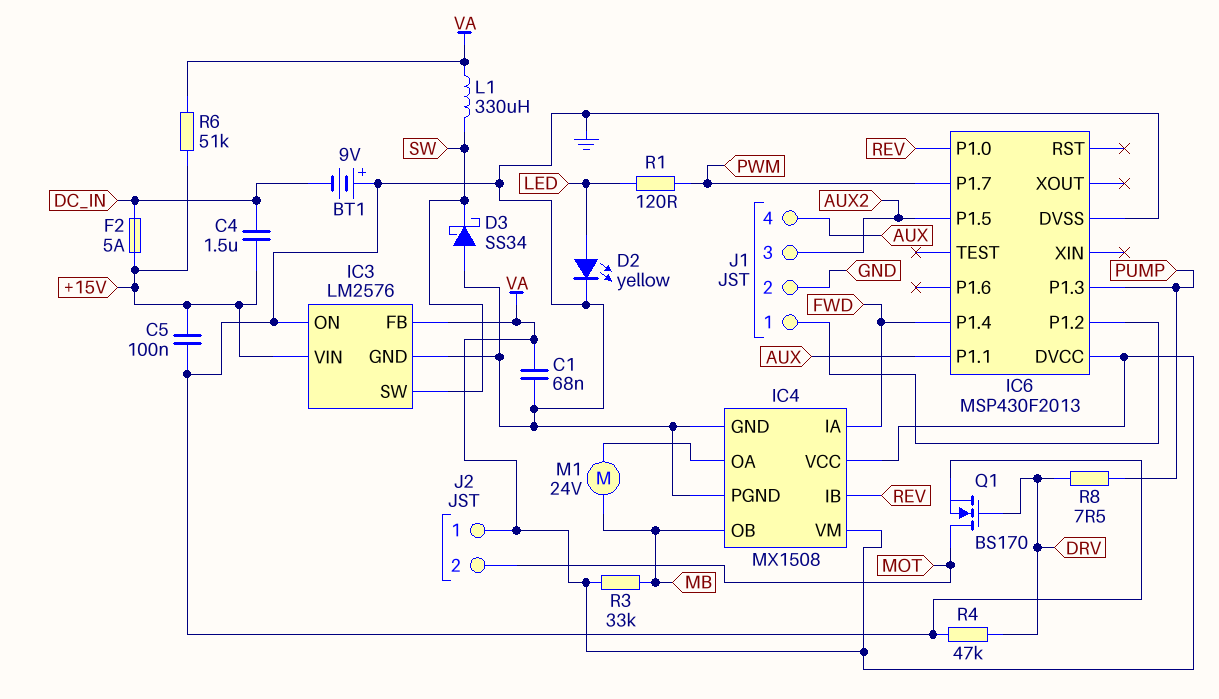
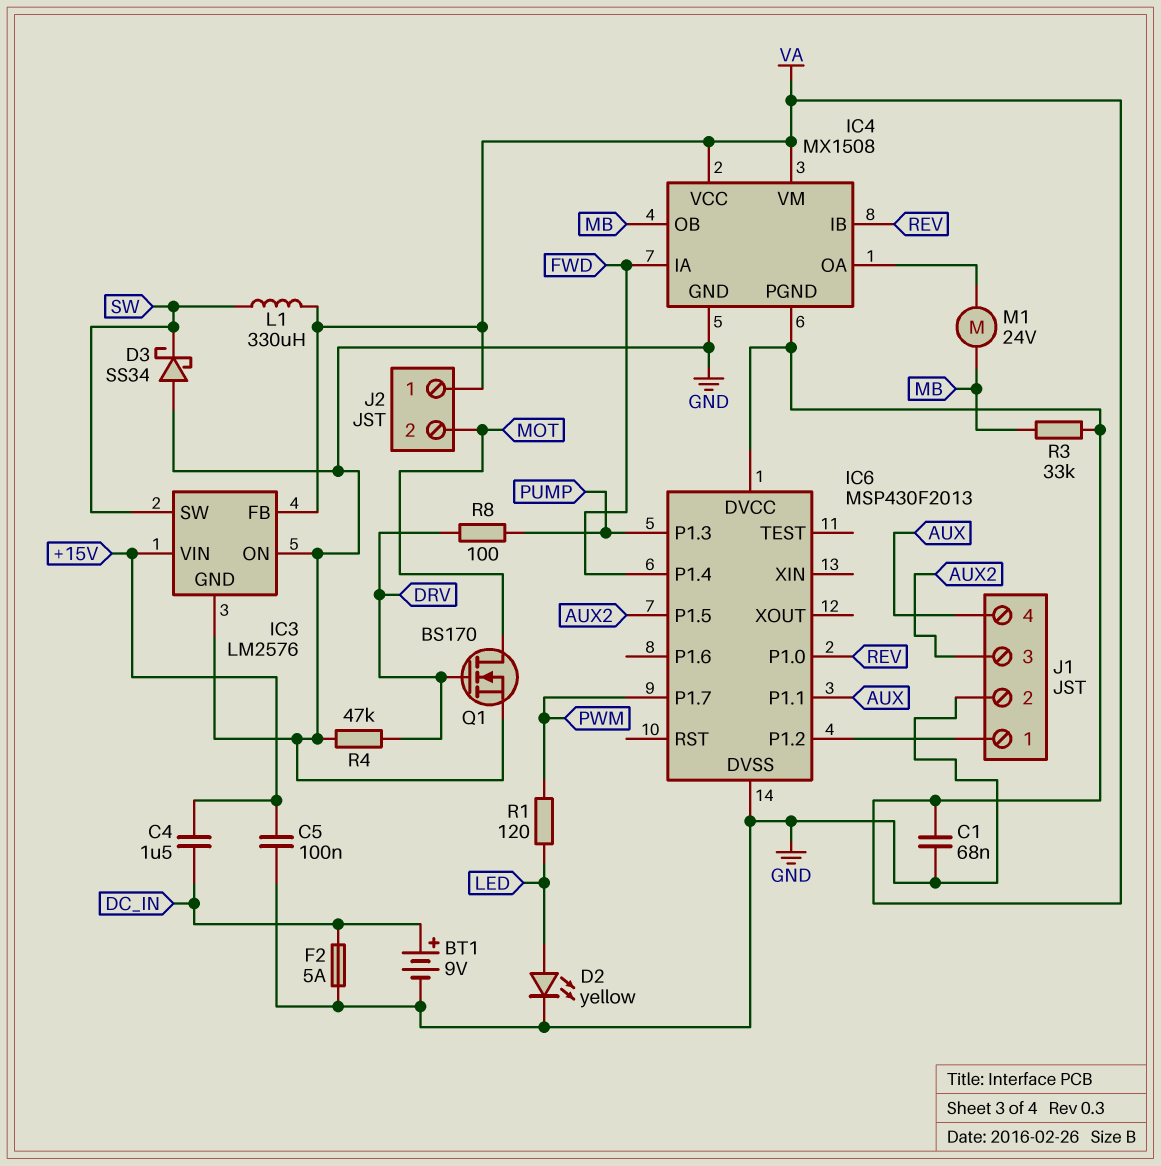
BT1: 9V (plus GND, minus DC_IN) -> 9V (plus DC_IN, minus GND)
F2: 5A (+15V, DC_IN) -> 5A (DC_IN, GND)
IC4 pin PGND: GND -> VA
R6: 51k (+15V, VA) -> none
R8: 7.5 (DRV, PUMP) -> 100 (DRV, PUMP)

